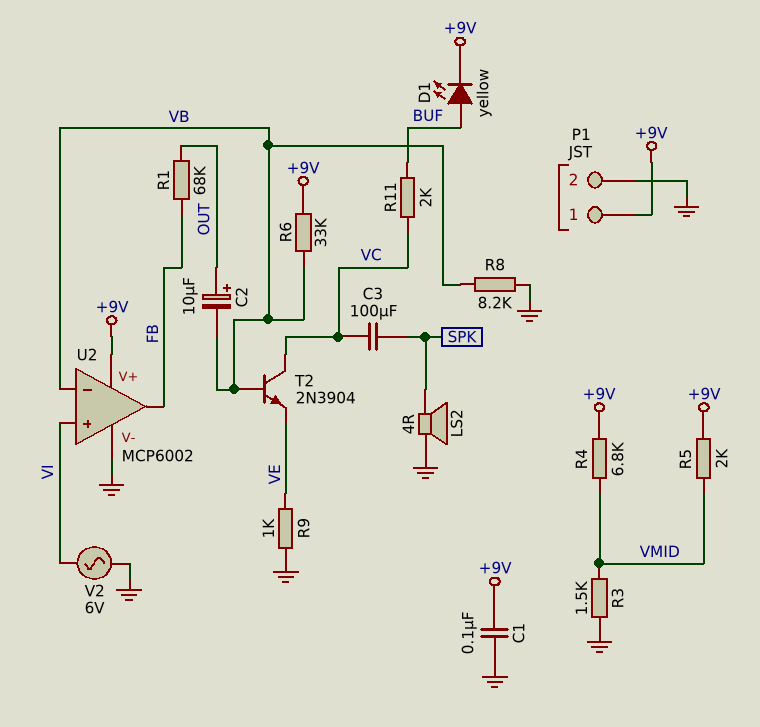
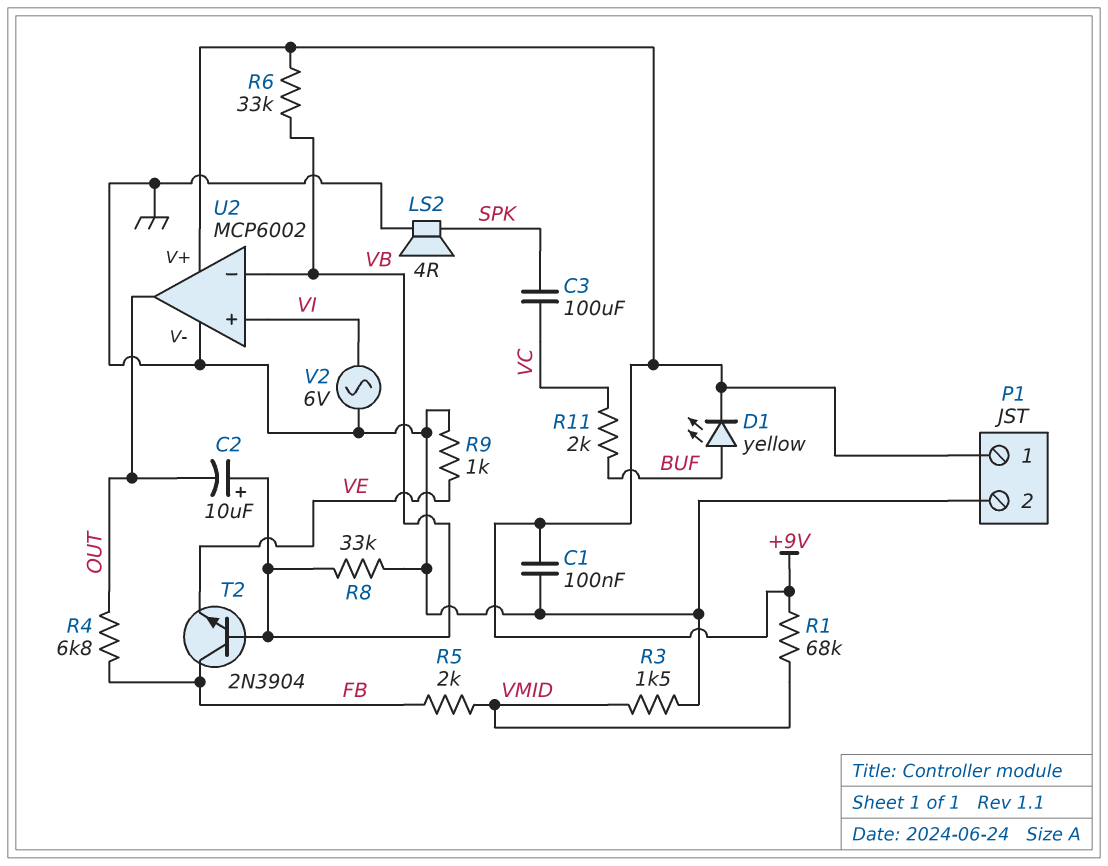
C2: 10uF (plus OUT, minus VB) -> 10uF (plus VB, minus OUT)
R1: 68k (FB, OUT) -> 68k (+9V, VMID)
R4: 6.8k (+9V, VMID) -> 6.8k (FB, OUT)
R5: 2k (+9V, VMID) -> 2k (FB, VMID)
R8: 8.2k (GND, VB) -> 33k (GND, VB)
T2: NPN 2N3904 (B VB, C VC, E VE) -> NPN 2N3904 (B VB, C FB, E VE)
U2 pin out: FB -> OUT

